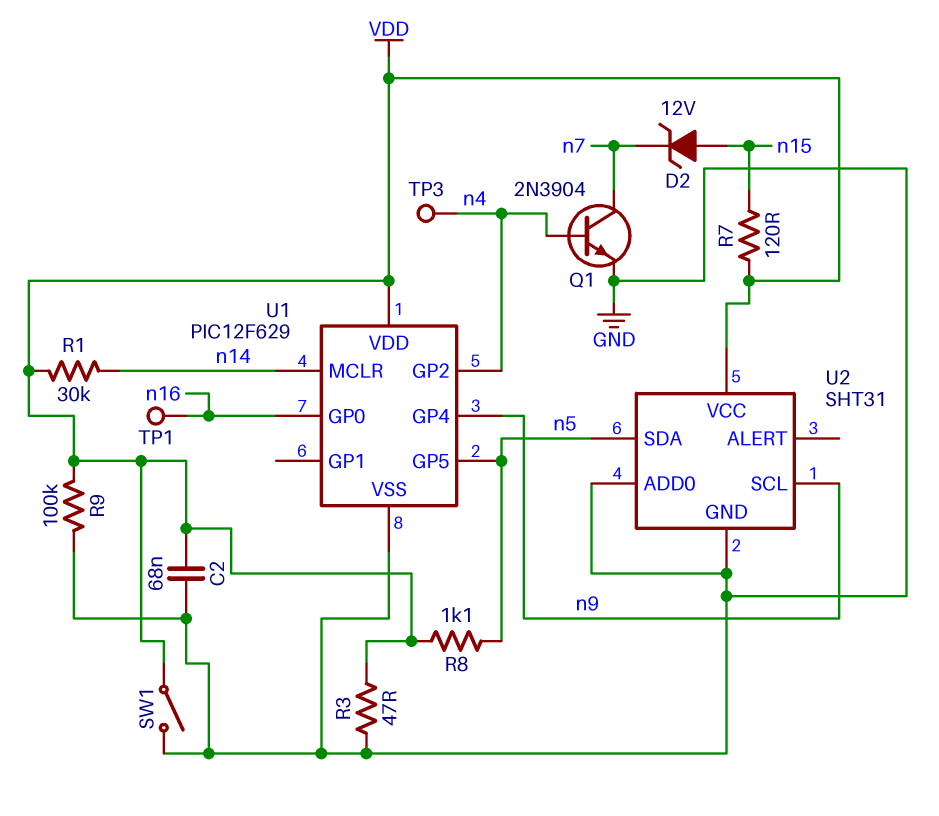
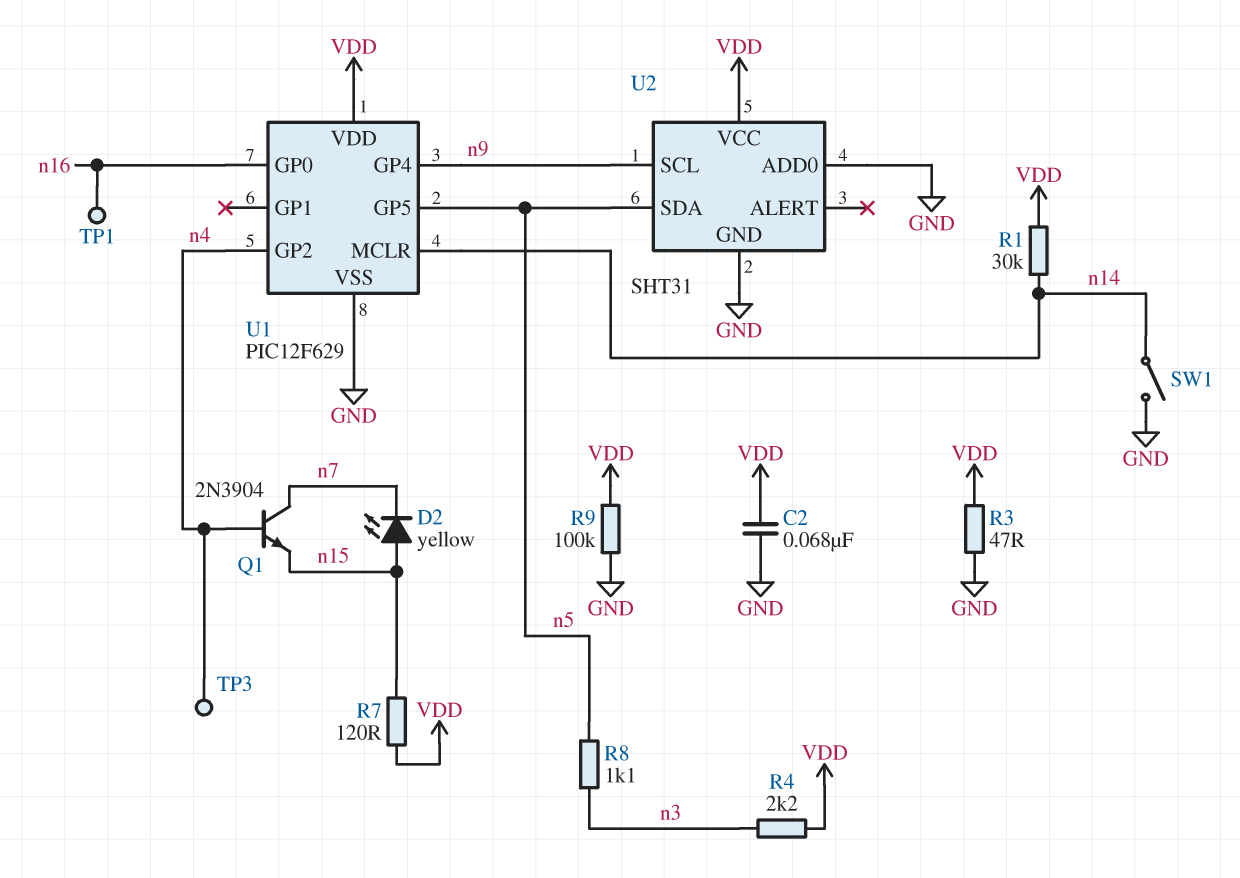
D2: zener 12V (A n15, K n7) -> LED yellow (A n15, K n7)
Q1: NPN 2N3904 (B n4, C n7, E GND) -> NPN 2N3904 (B n4, C n7, E n15)
R4: none -> 2.2k (VDD, n3)
R8: 1.1k (VDD, n5) -> 1.1k (n3, n5)
SW1: switch (GND, VDD) -> switch (GND, n14)

